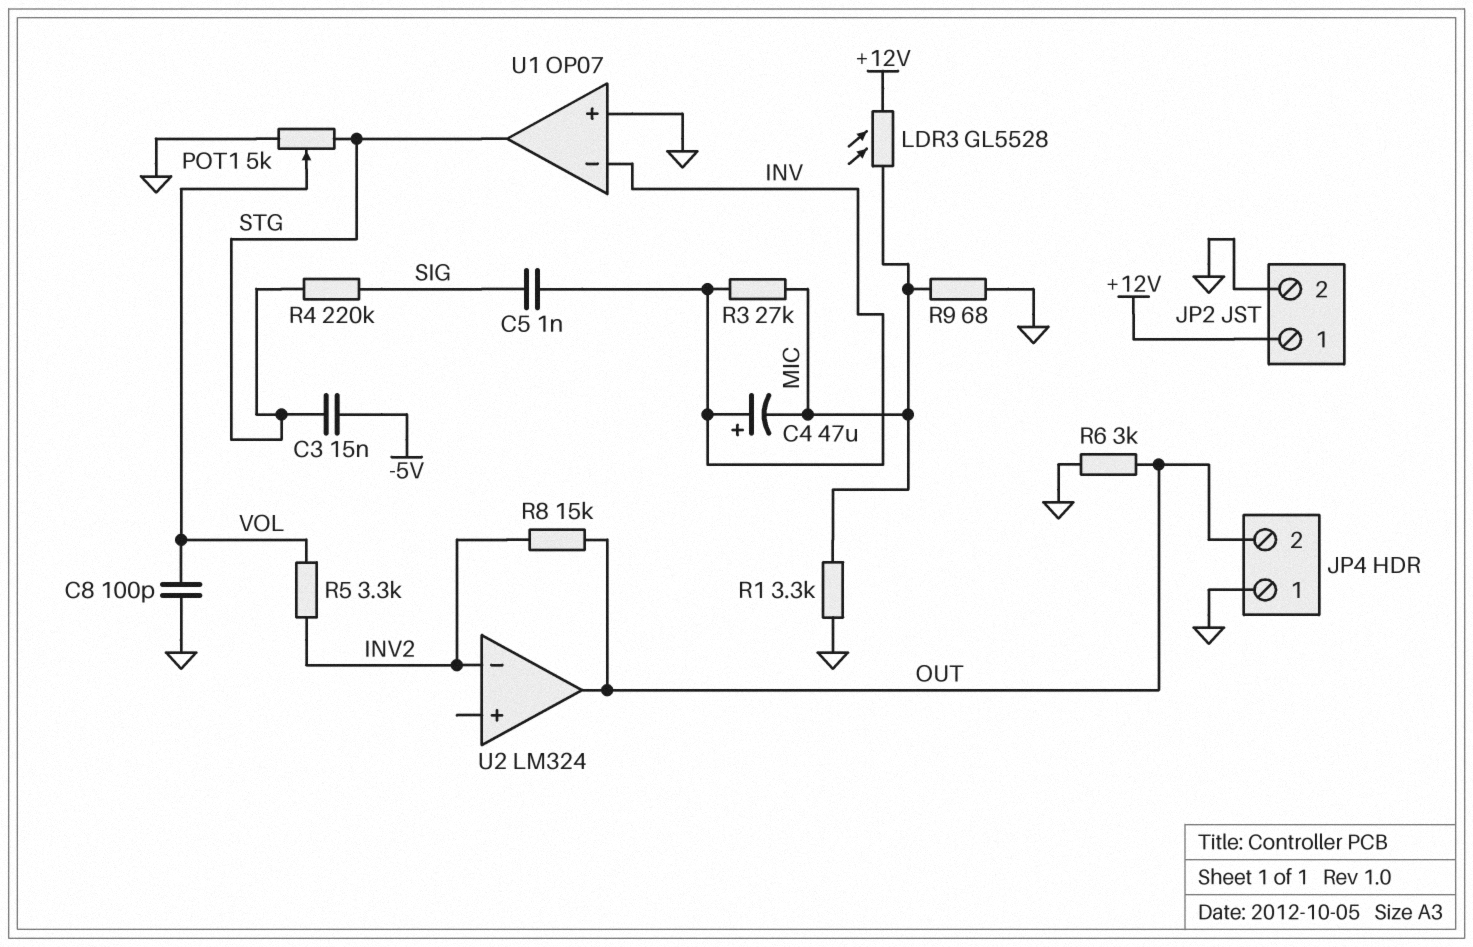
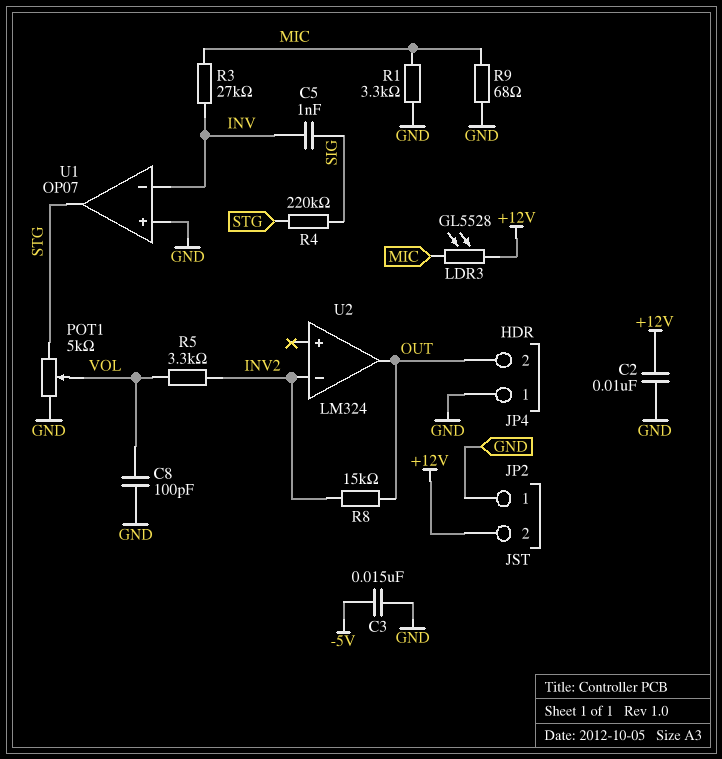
C2: none -> 10nF (+12V, GND)
C3: 15nF (-5V, STG) -> 15nF (-5V, GND)
C4: 47uF (plus INV, minus MIC) -> none
JP2 pin 1: +12V -> GND
JP2 pin 2: GND -> +12V
R6: 3k (GND, OUT) -> none

